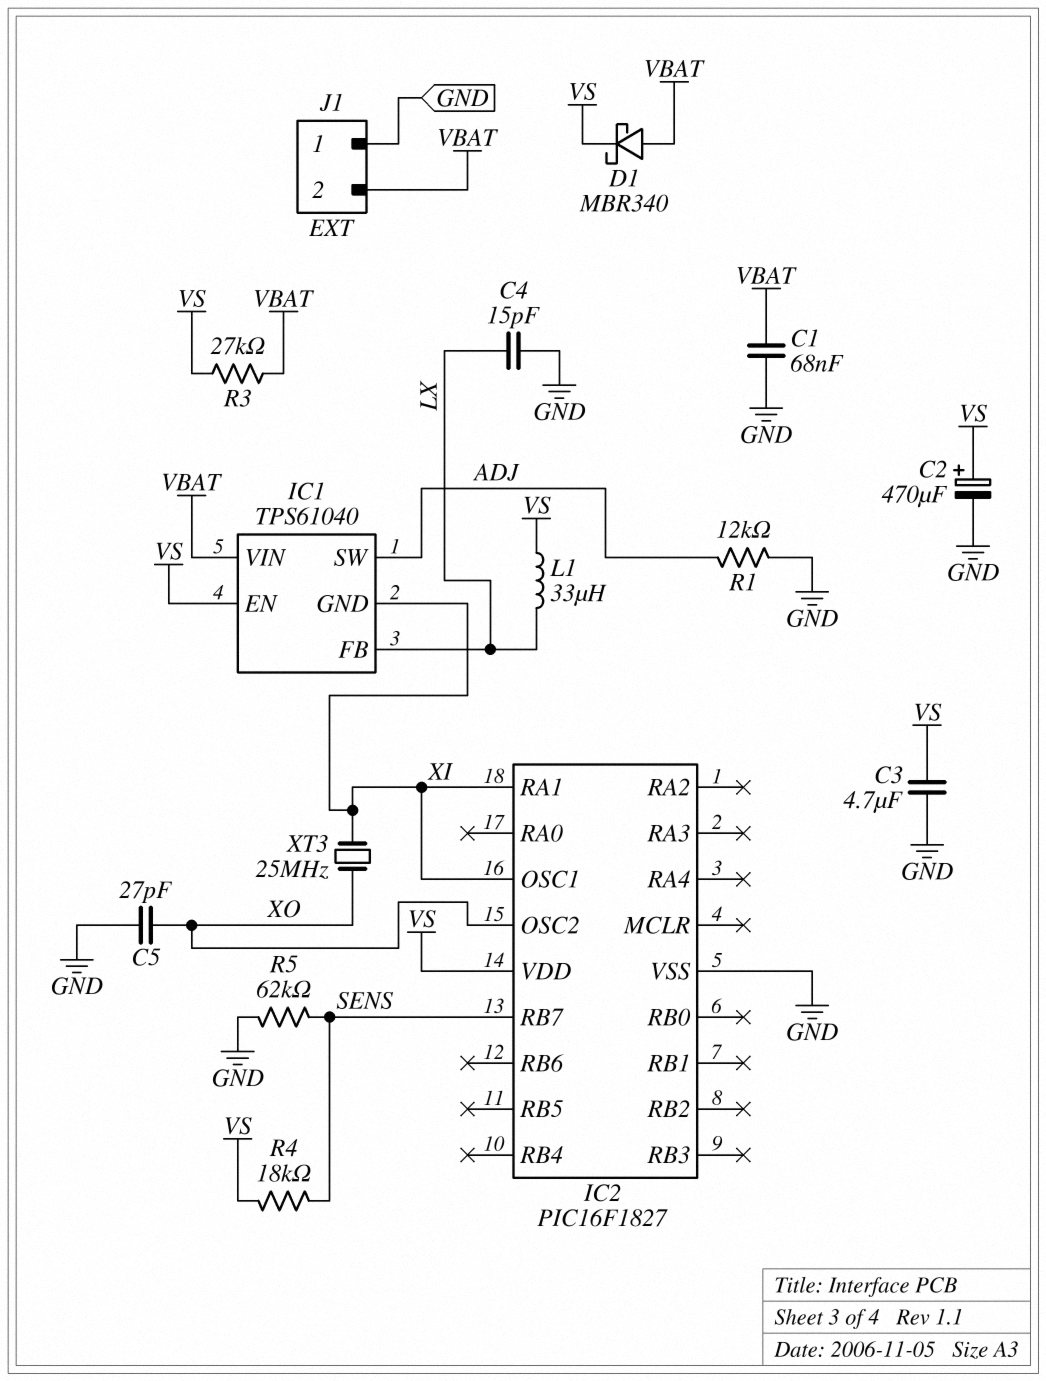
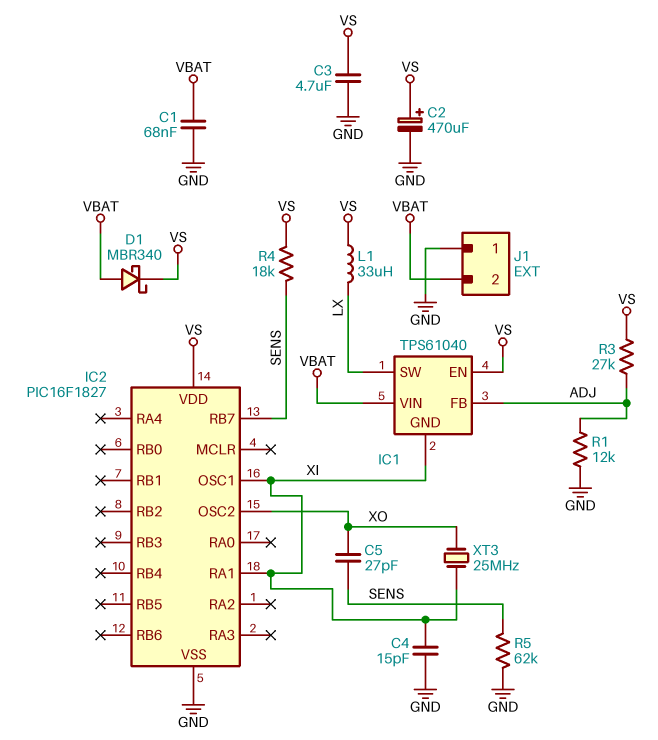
C4: 15pF (GND, LX) -> 15pF (GND, XI)
C5: 27pF (GND, XO) -> 27pF (SENS, XO)
IC1 pin FB: LX -> ADJ
IC1 pin SW: ADJ -> LX
R3: 27k (VBAT, VS) -> 27k (ADJ, VS)

